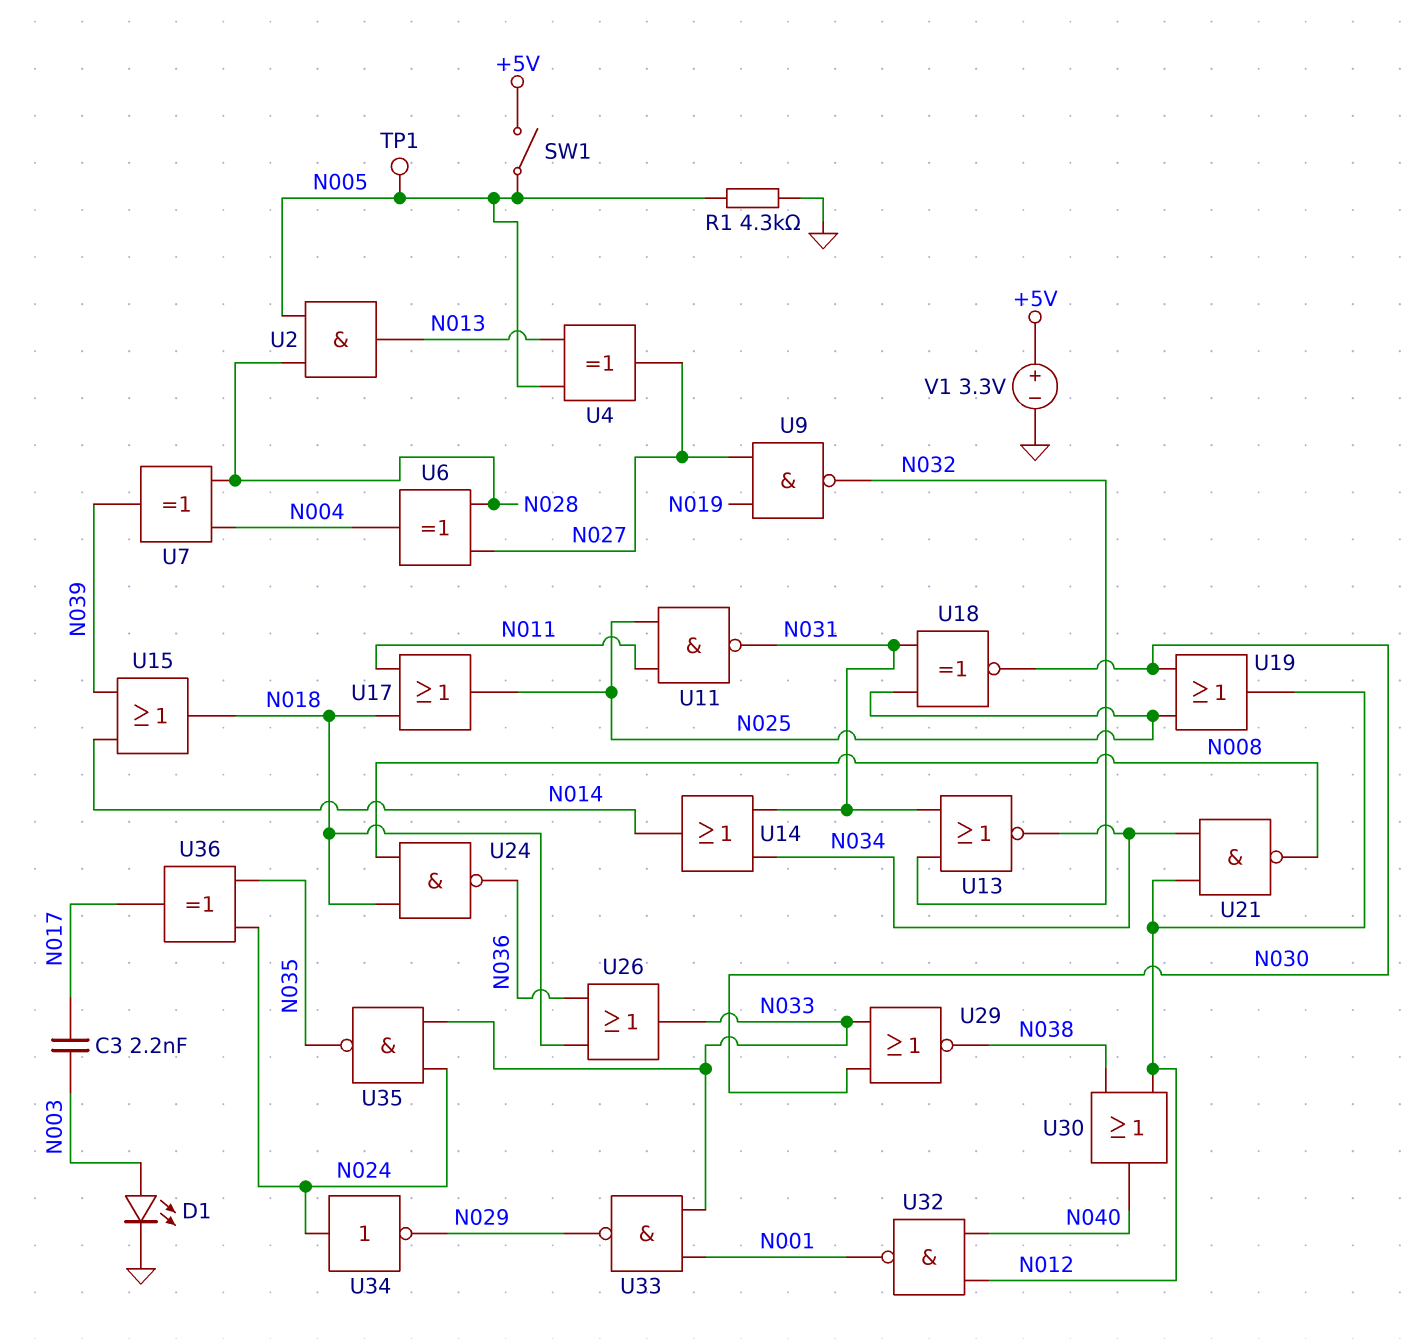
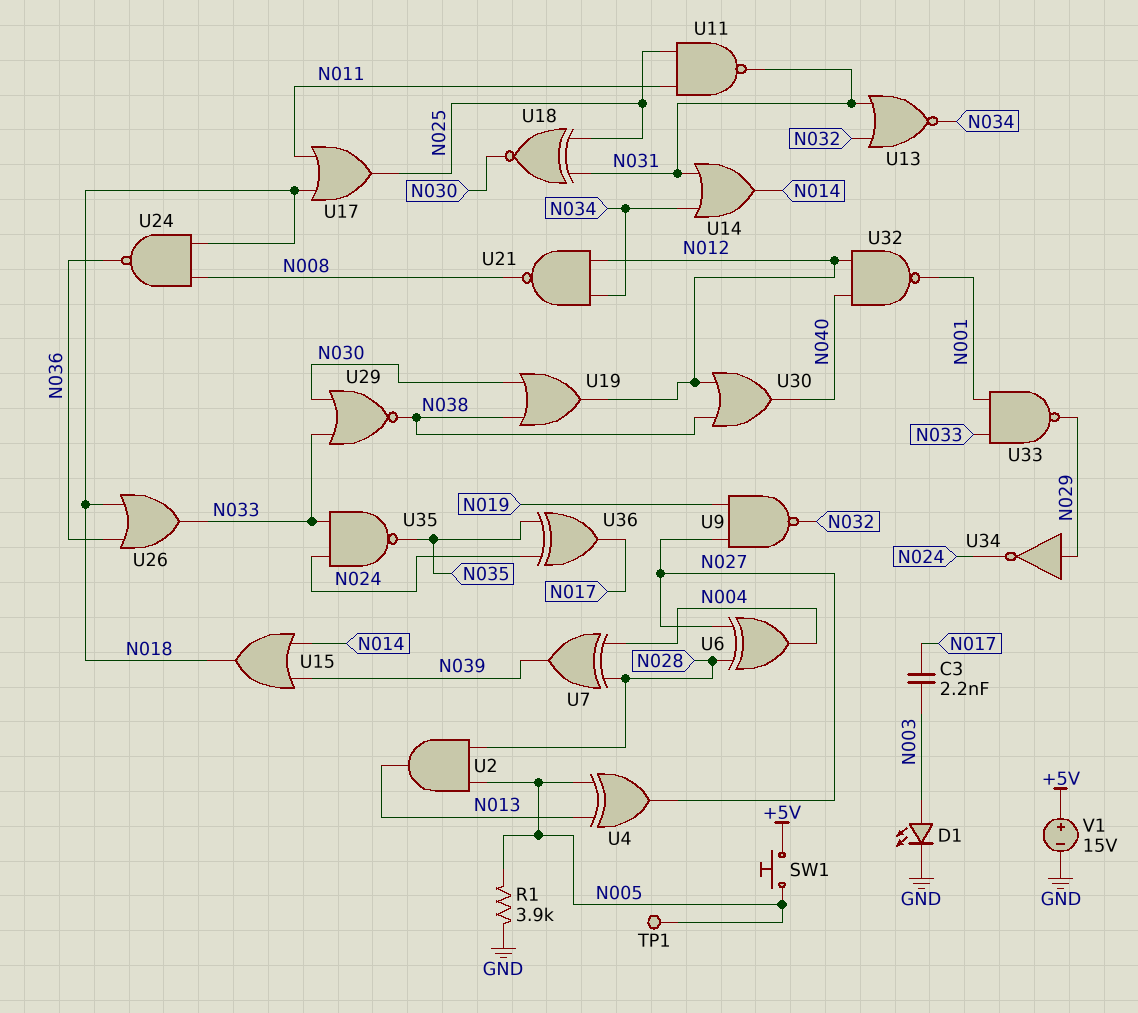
R1: 4.3k (GND, N005) -> 3.9k (GND, N005)
SW1: switch (+5V, N005) -> button (+5V, N005)
U19: OR (in N025, in N030, out N012) -> OR (in N030, in N038, out N012)
U34: NOT (in N024, out N029) -> NOT (in N029, out N024)
V1: 3.3V (plus +5V, minus GND) -> 15V (plus +5V, minus GND)

